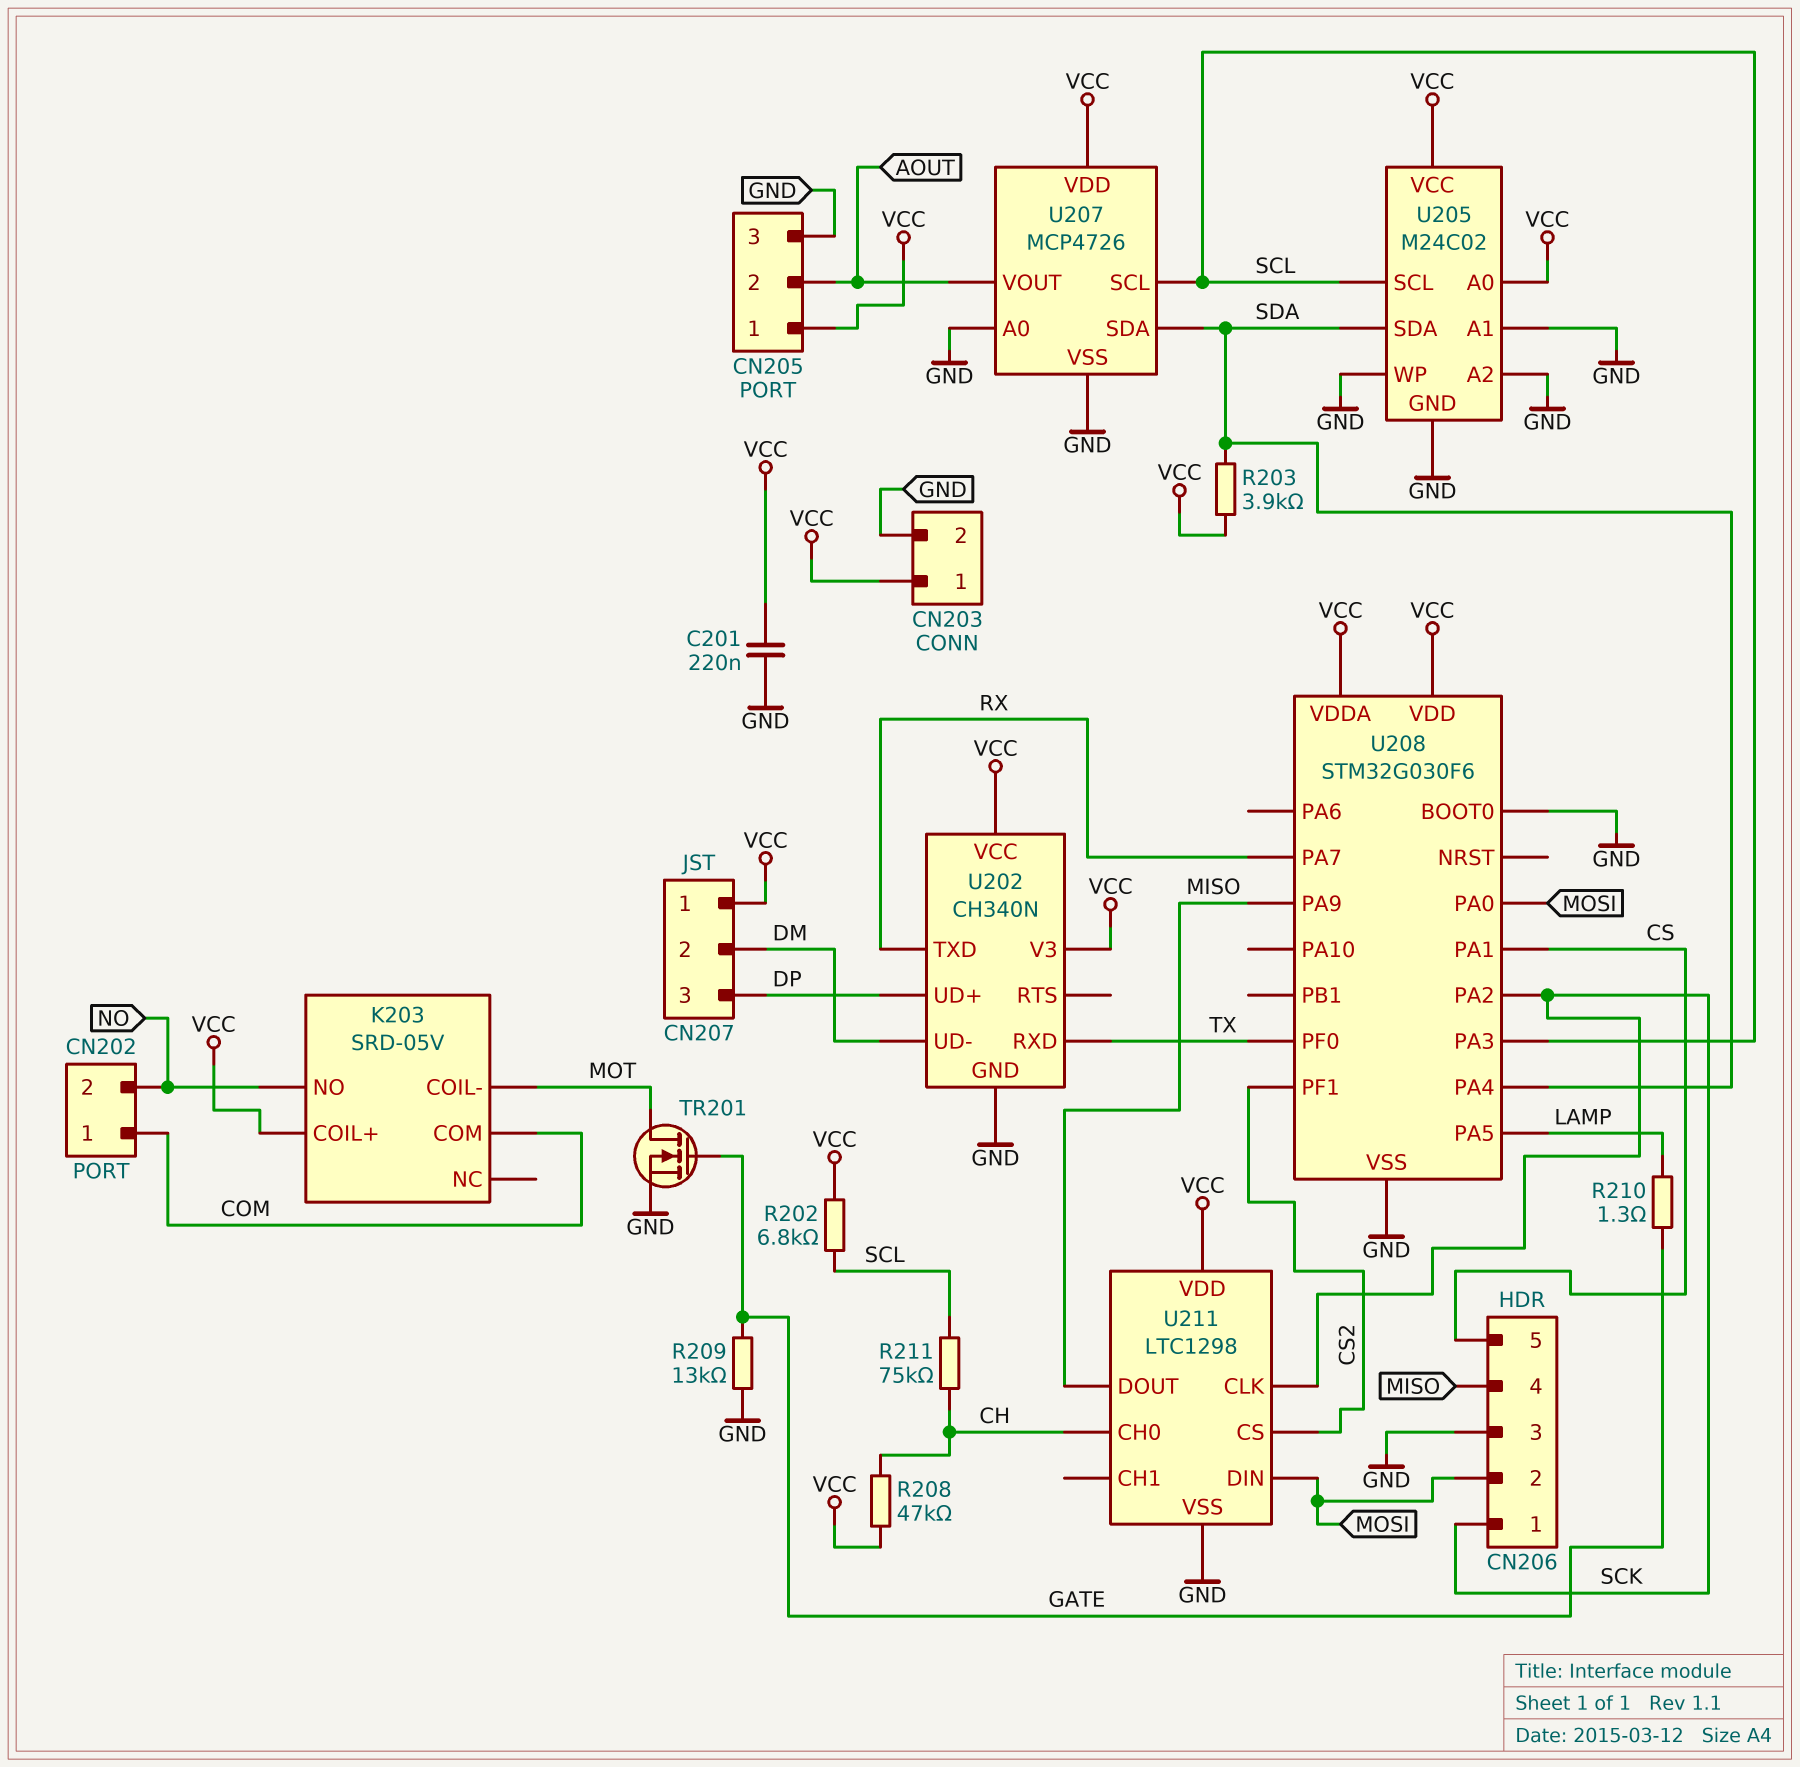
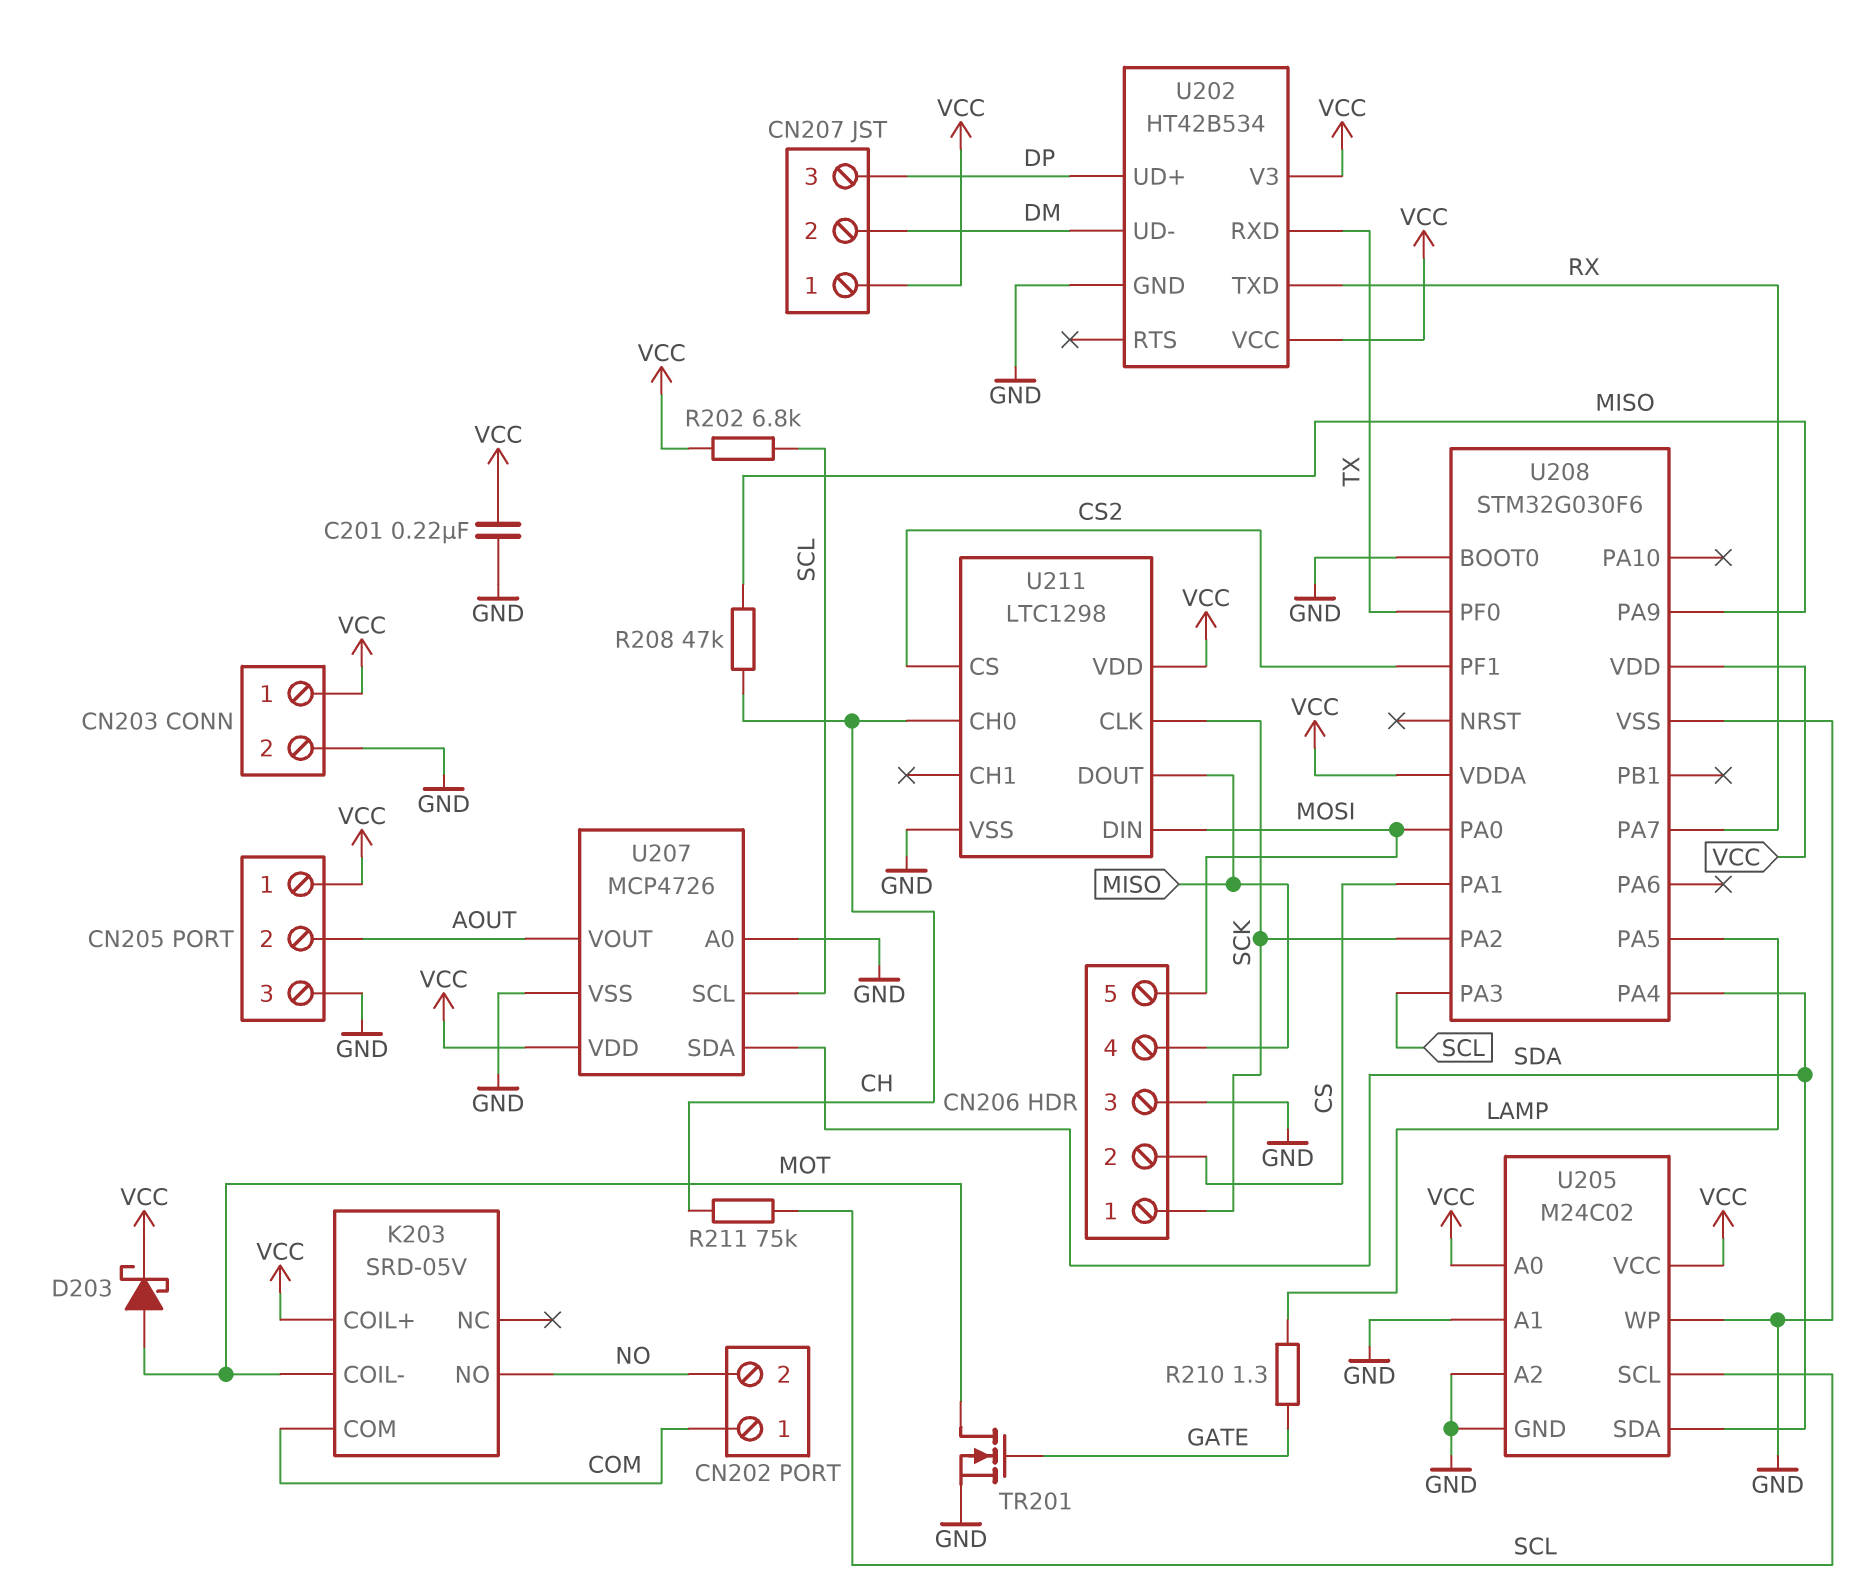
CN206 pin 2: MOSI -> CS
CN206 pin 5: CS -> MOSI
D203: none -> schottky (A MOT, K VCC)
R203: 3.9k (SDA, VCC) -> none
R208: 47k (CH, VCC) -> 47k (CH, MISO)
R209: 13k (GATE, GND) -> none
U202: CH340N -> HT42B534

